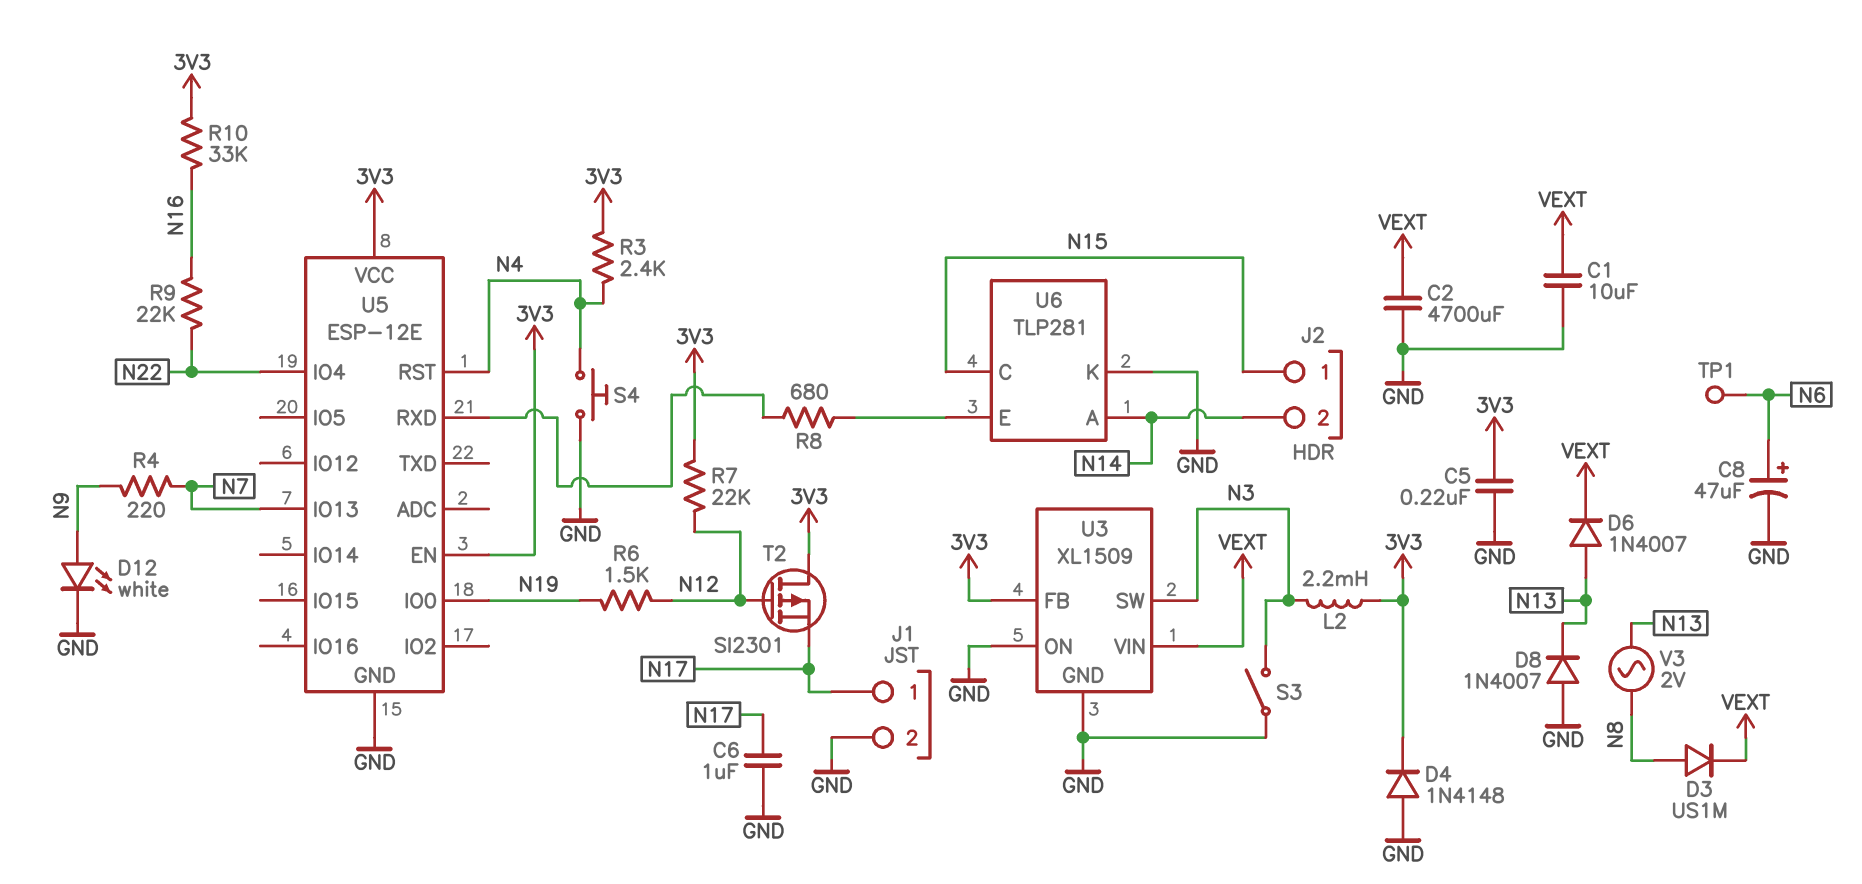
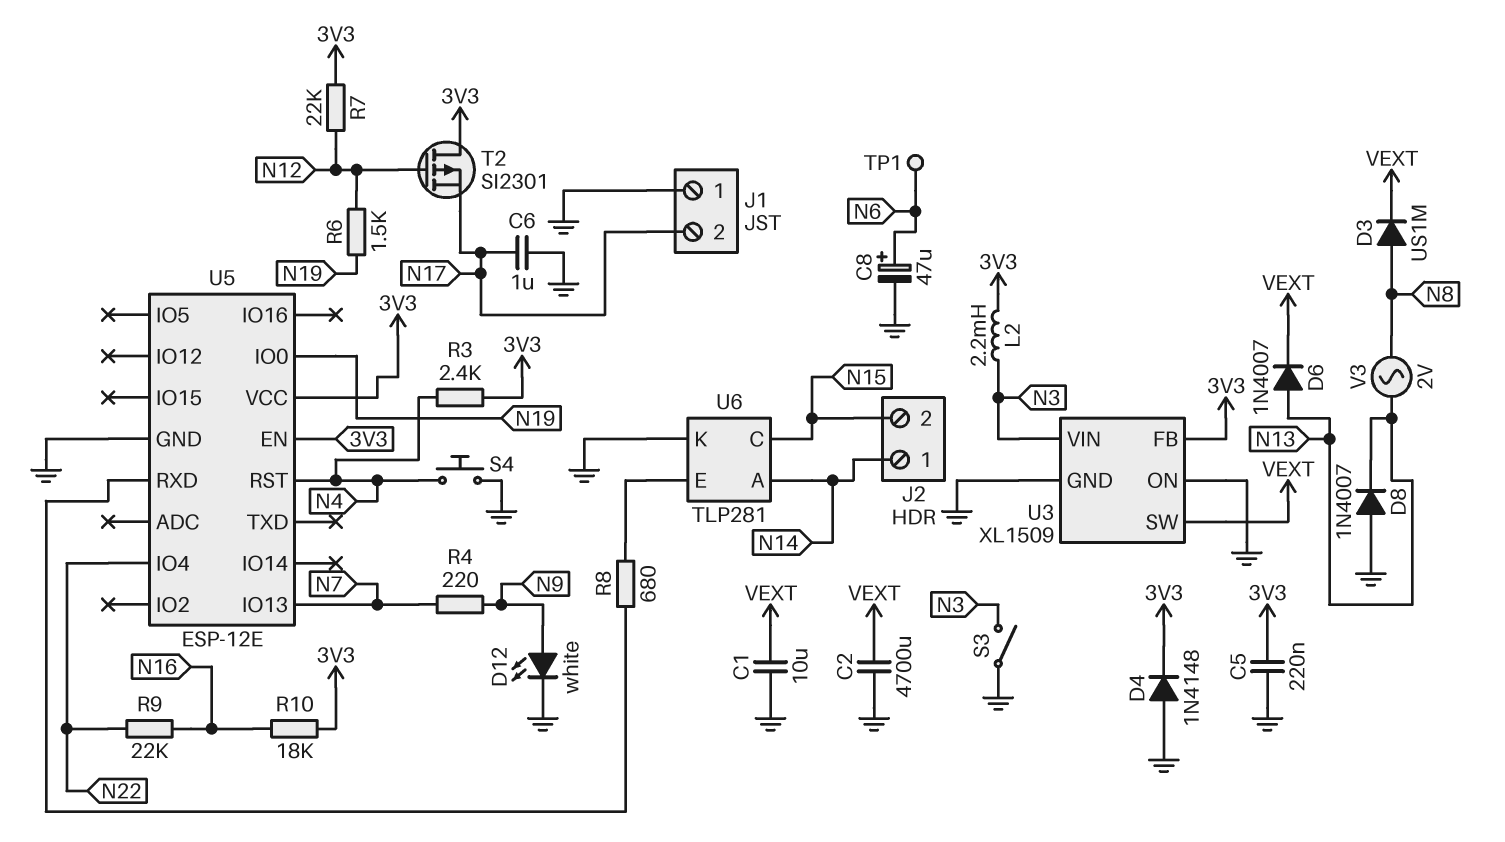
J1 pin 1: N17 -> GND
J1 pin 2: GND -> N17
J2 pin 1: N15 -> N14
J2 pin 2: N14 -> N15
R10: 33k (3V3, N16) -> 18k (3V3, N16)
U3 pin SW: N3 -> VEXT
U3 pin VIN: VEXT -> N3

